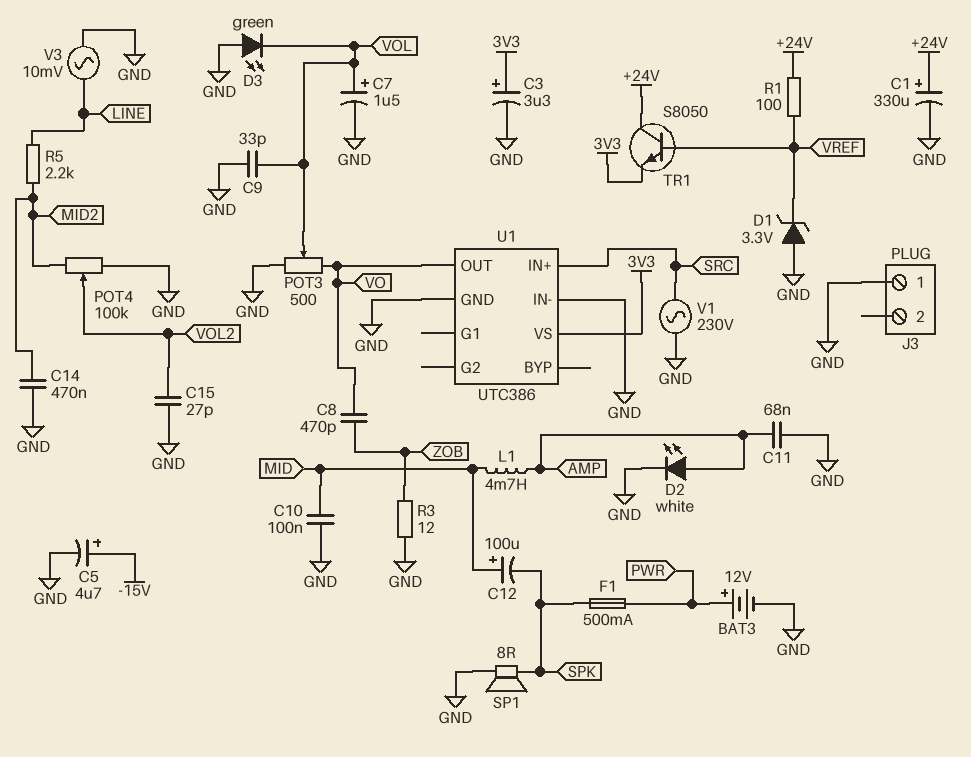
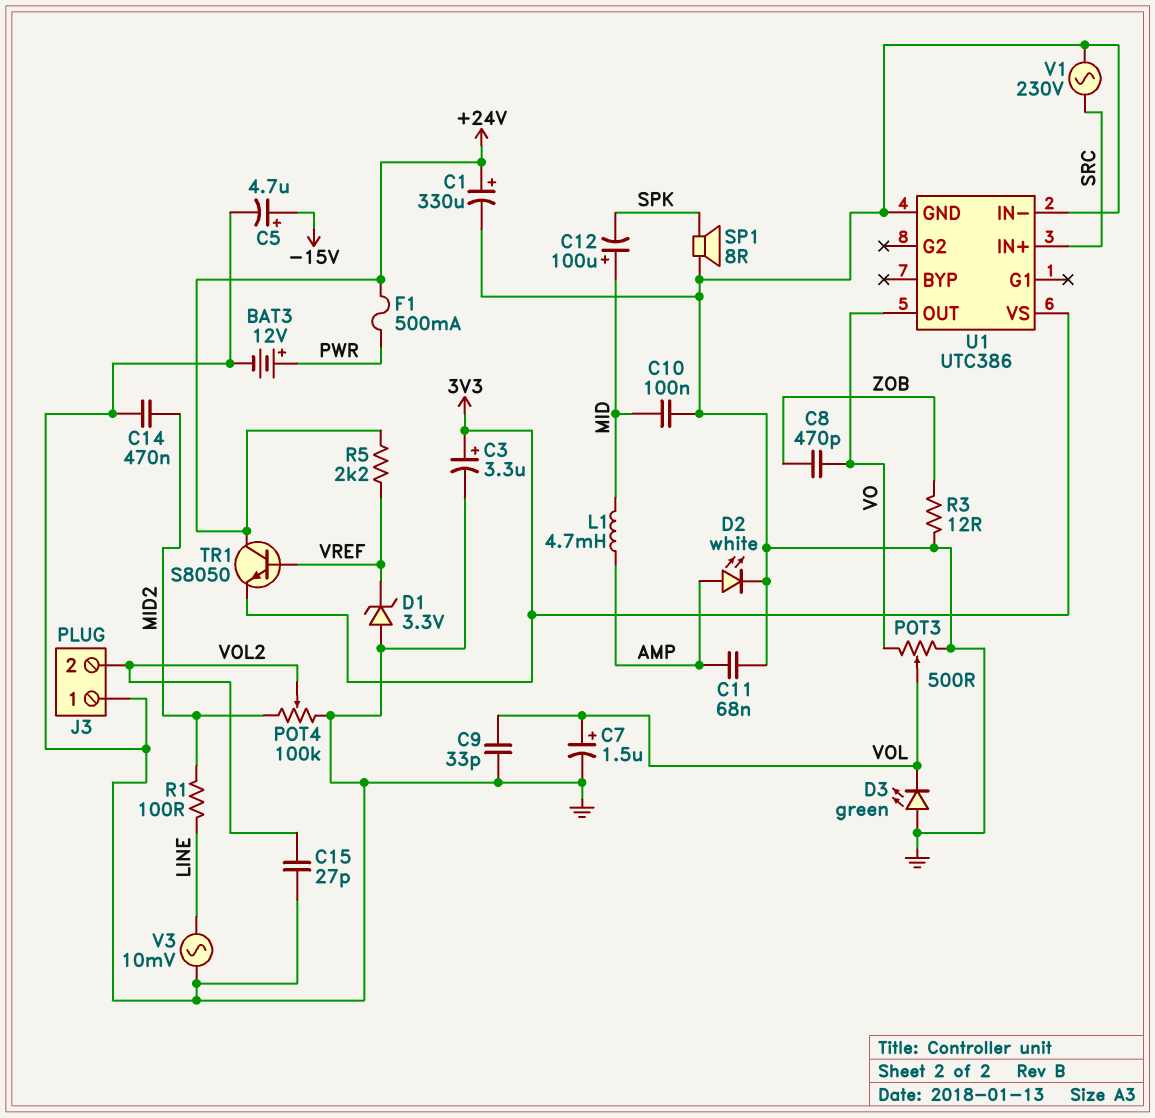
F1: 500mA (PWR, SPK) -> 500mA (+24V, PWR)
J3 pin 2: none -> VOL2
R1: 100 (+24V, VREF) -> 100 (LINE, MID2)
R5: 2.2k (LINE, MID2) -> 2.2k (+24V, VREF)

